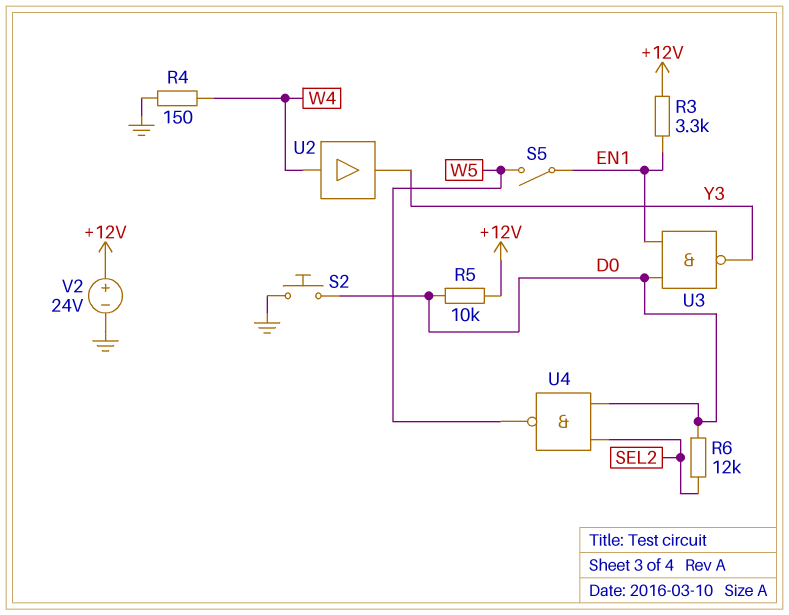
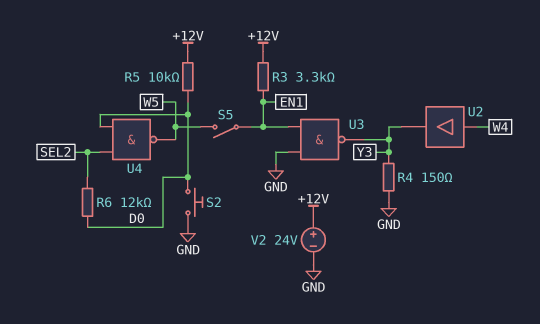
R4: 150 (GND, W4) -> 150 (GND, Y3)
U3: NAND (in D0, in EN1, out Y3) -> NAND (in EN1, in GND, out Y3)

